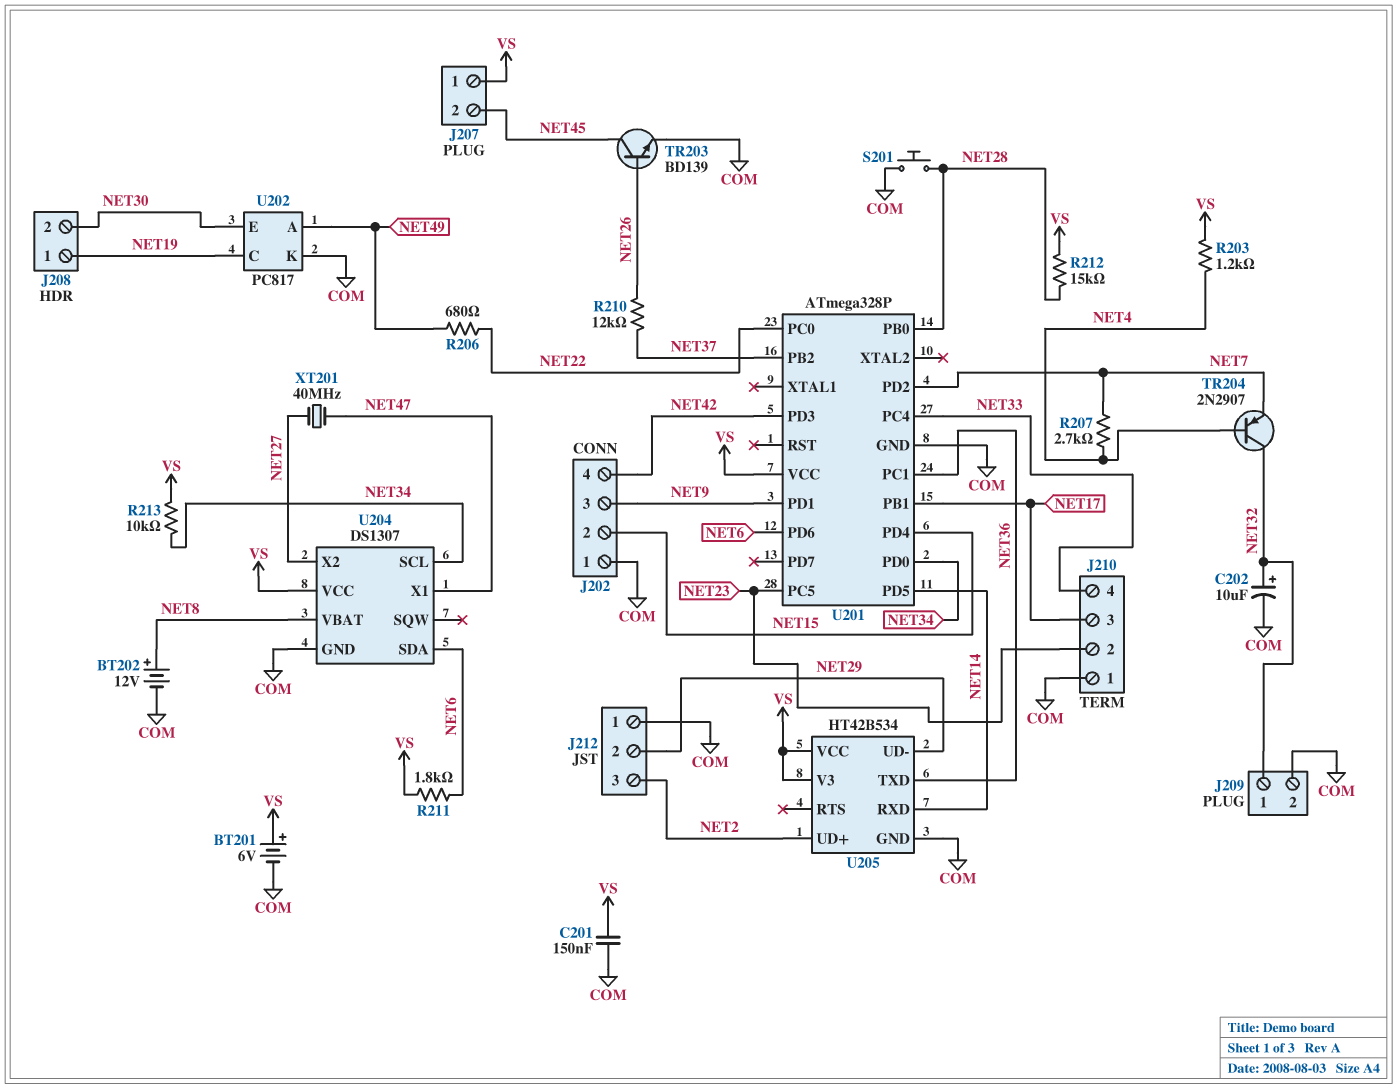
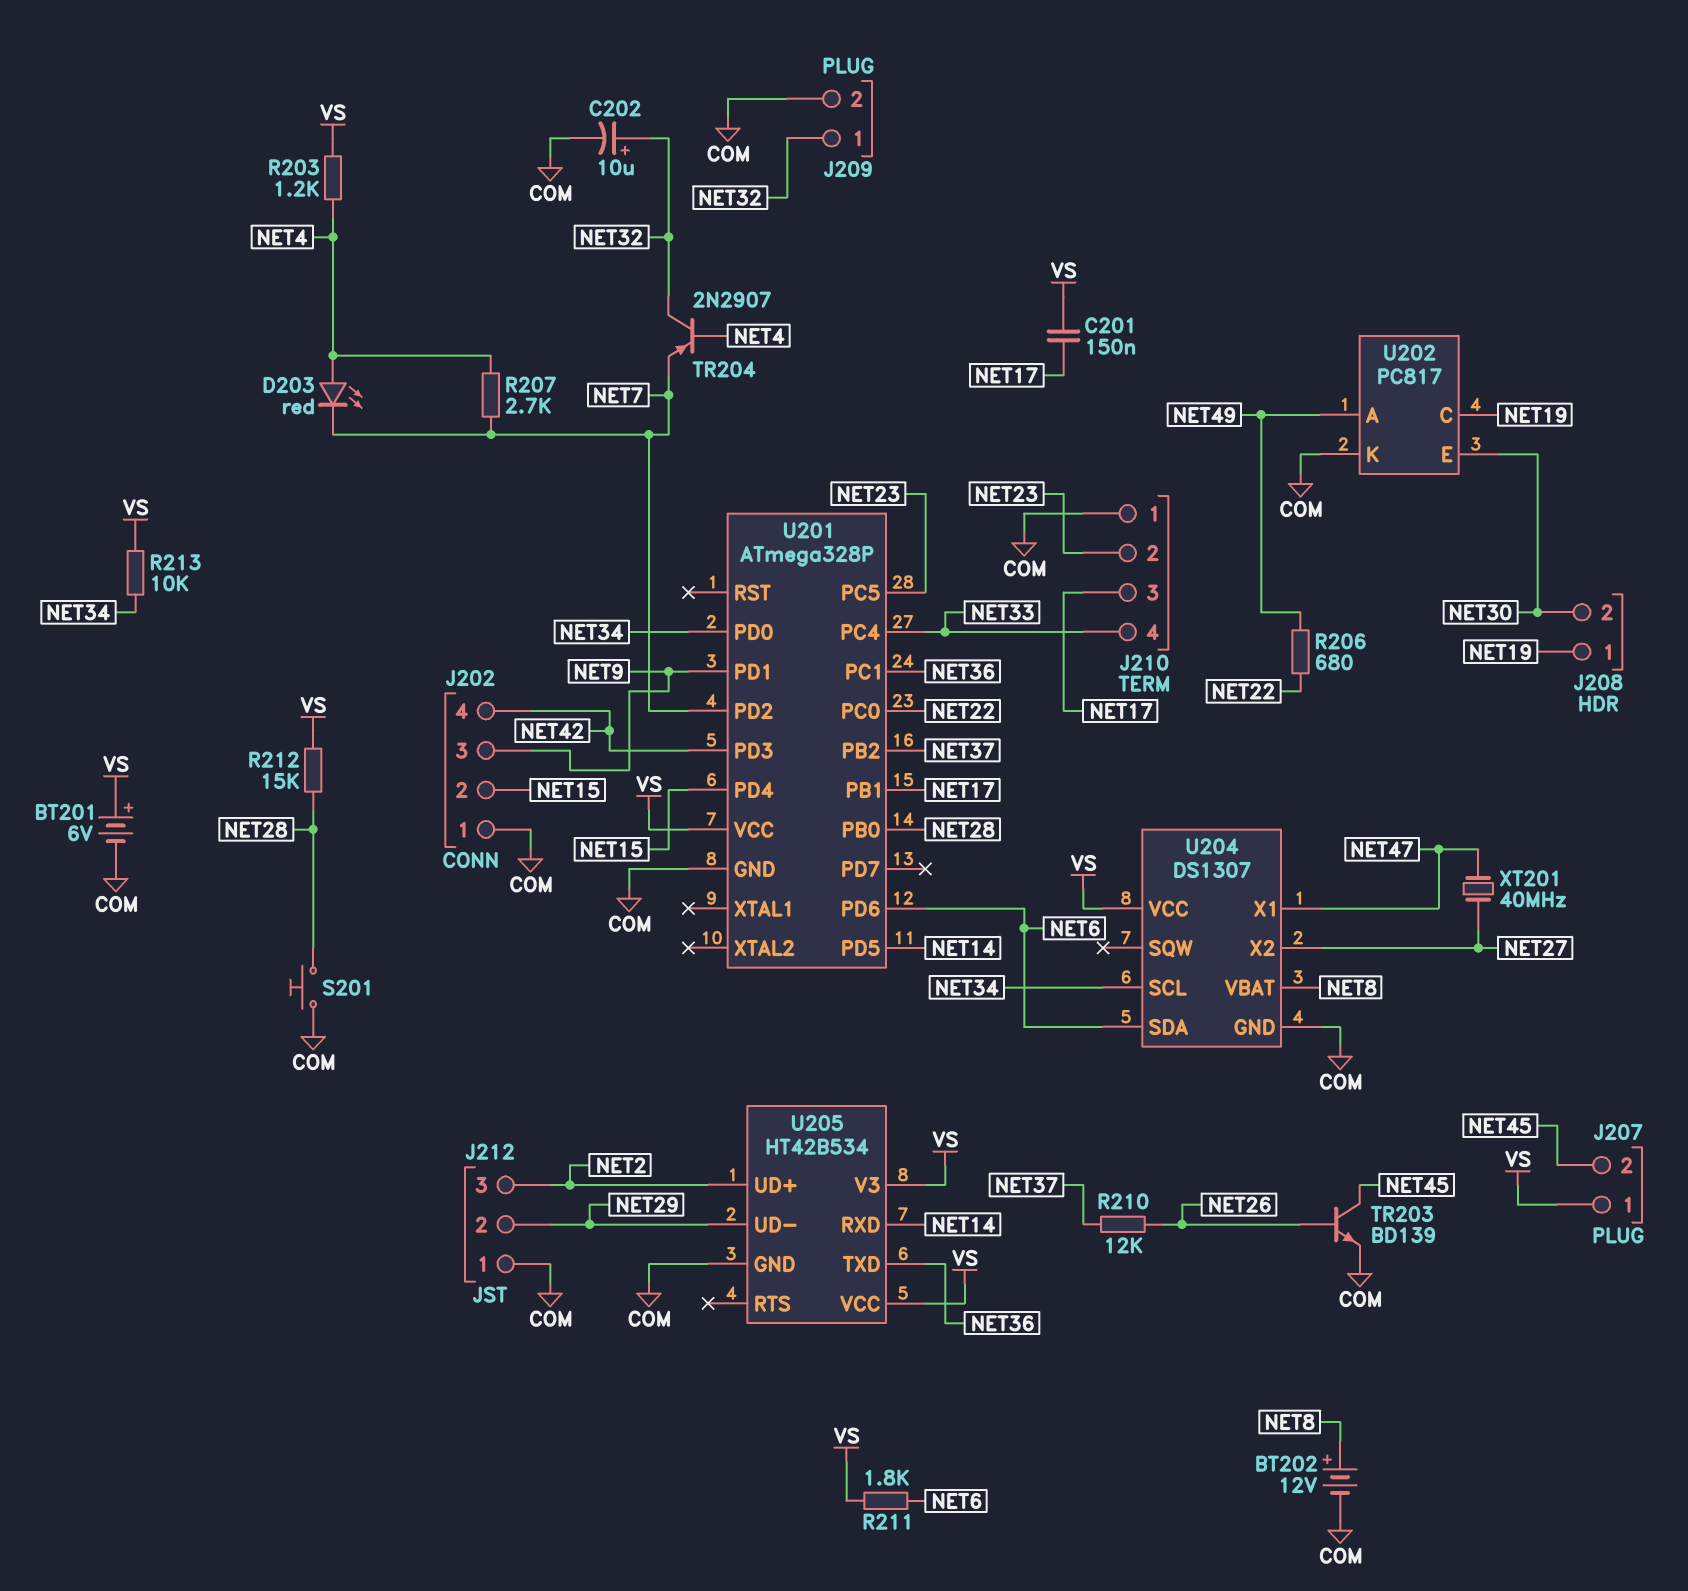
C201: 150nF (COM, VS) -> 150nF (NET17, VS)
D203: none -> LED red (A NET4, K NET7)

